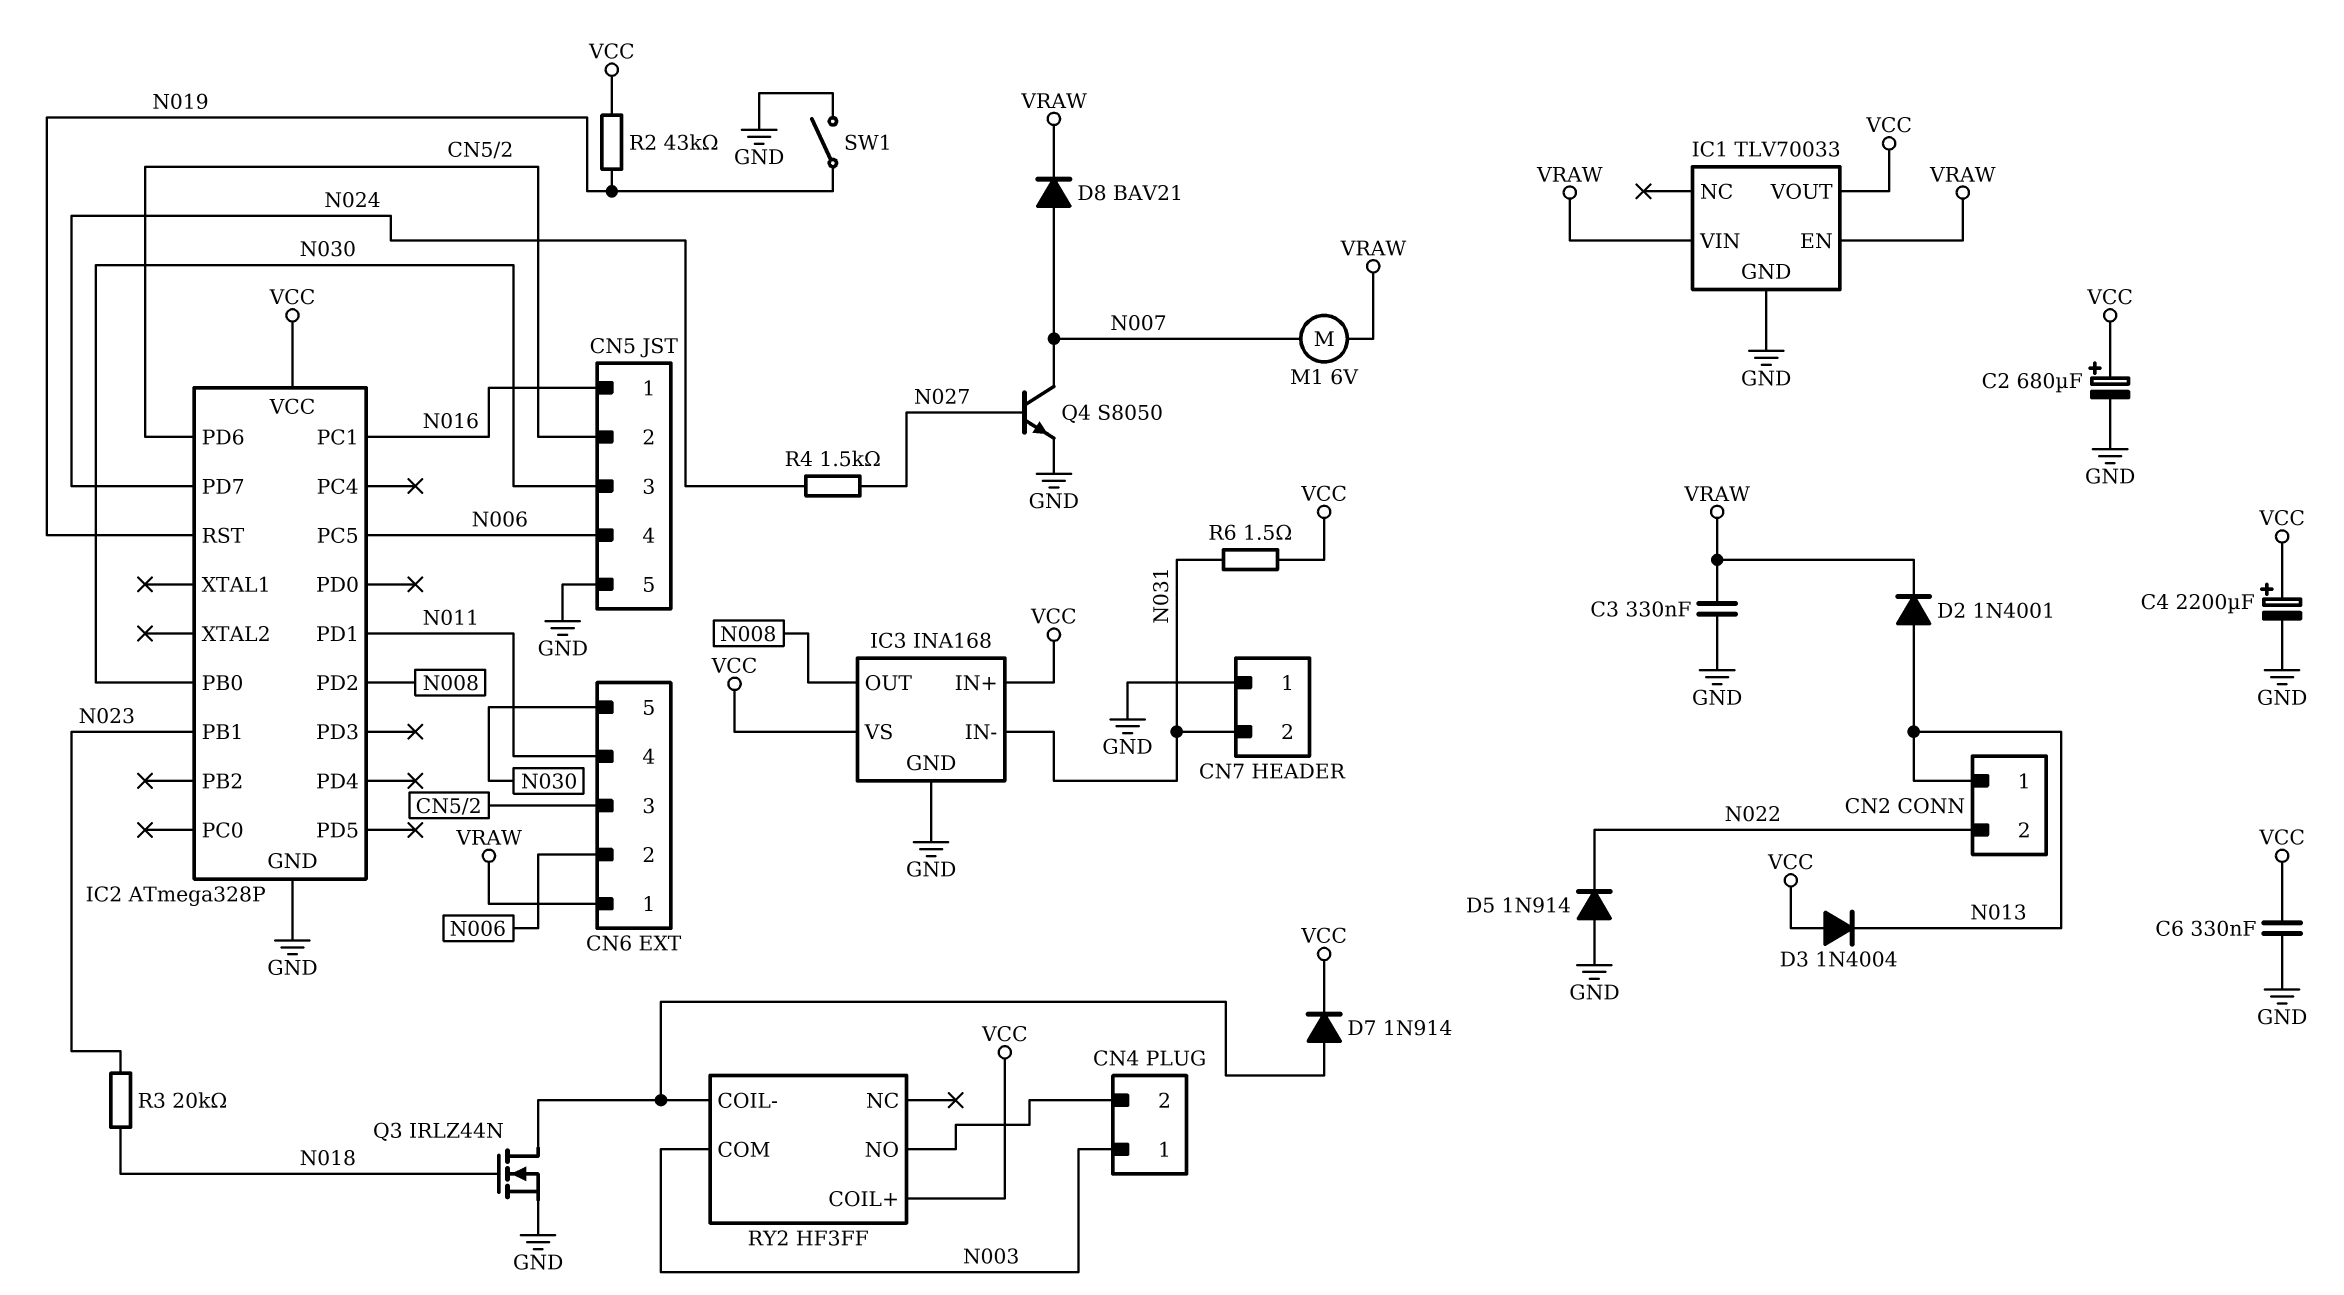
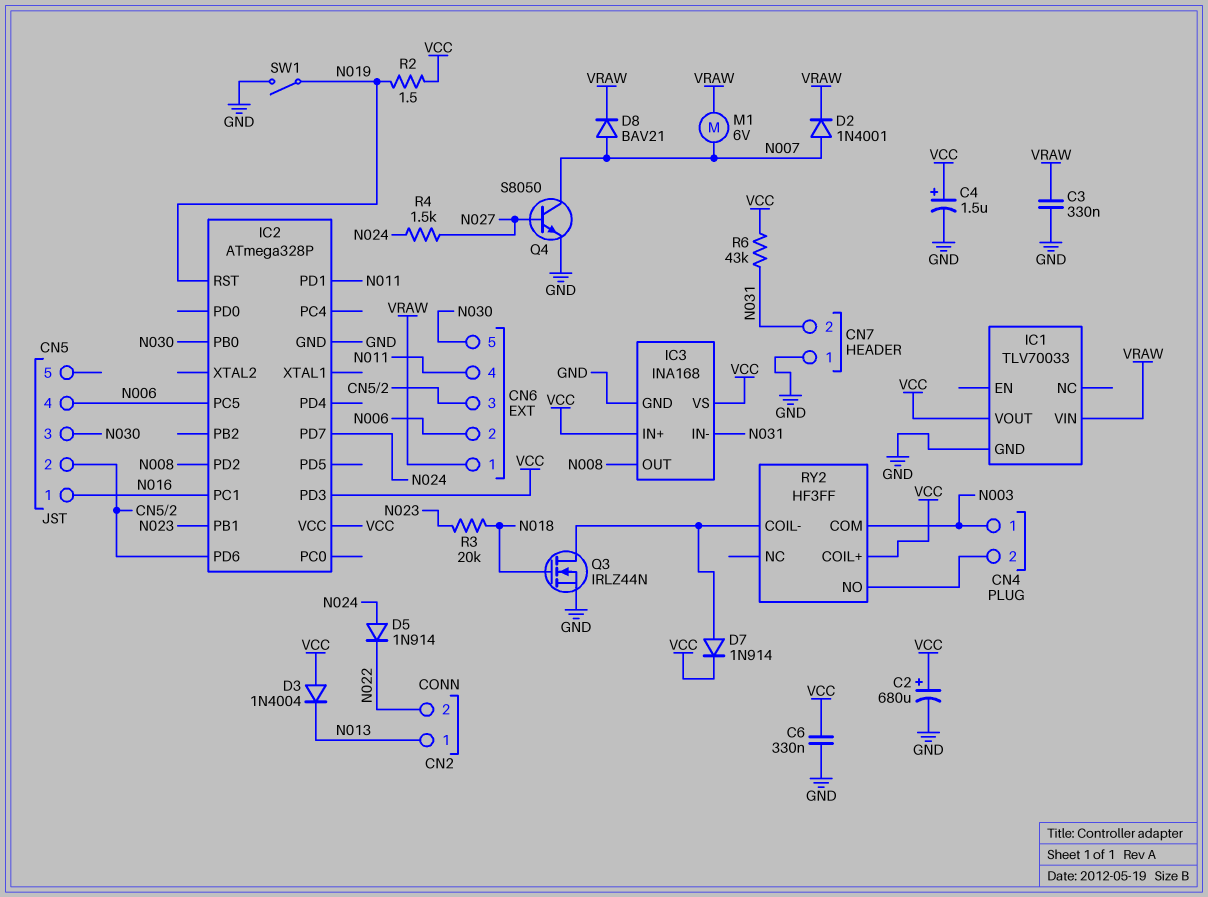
C4: 2200uF (plus VCC, minus GND) -> 1.5uF (plus VCC, minus GND)
CN5 pin 5: GND -> none
D2: diode 1N4001 (A N013, K VRAW) -> diode 1N4001 (A N007, K VRAW)
D5: diode 1N914 (A GND, K N022) -> diode 1N914 (A N024, K N022)
IC1 pin EN: VRAW -> none
IC2 pin PD3: none -> VCC
R2: 43k (N019, VCC) -> 1.5 (N019, VCC)
R6: 1.5 (N031, VCC) -> 43k (N031, VCC)

